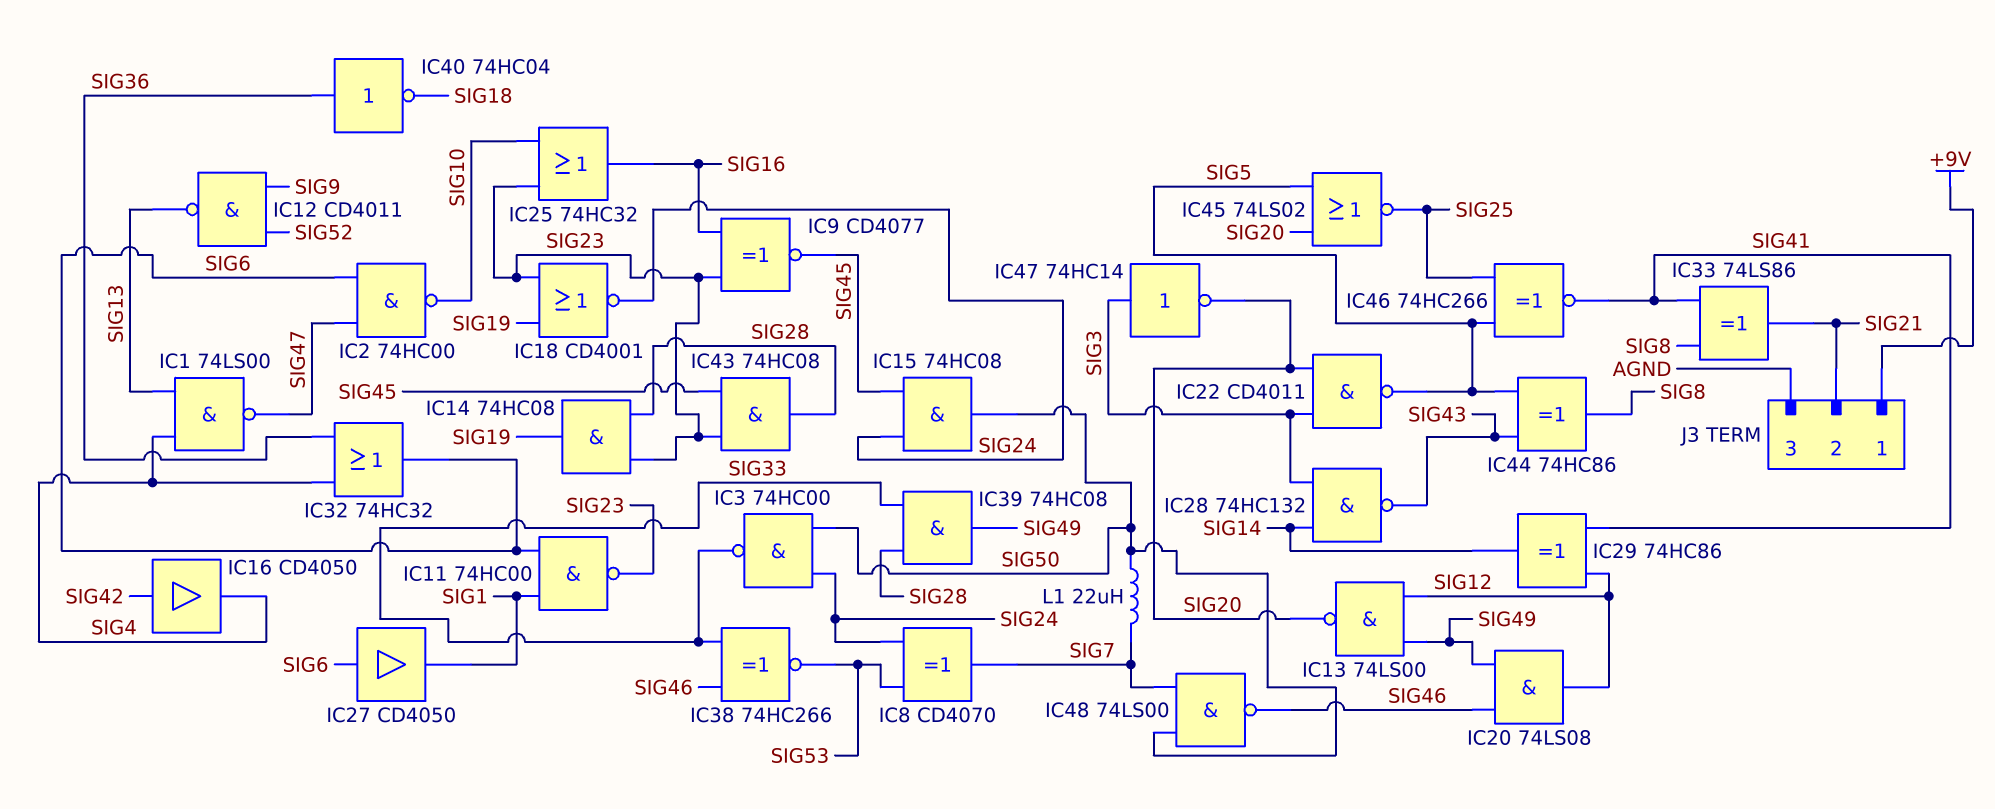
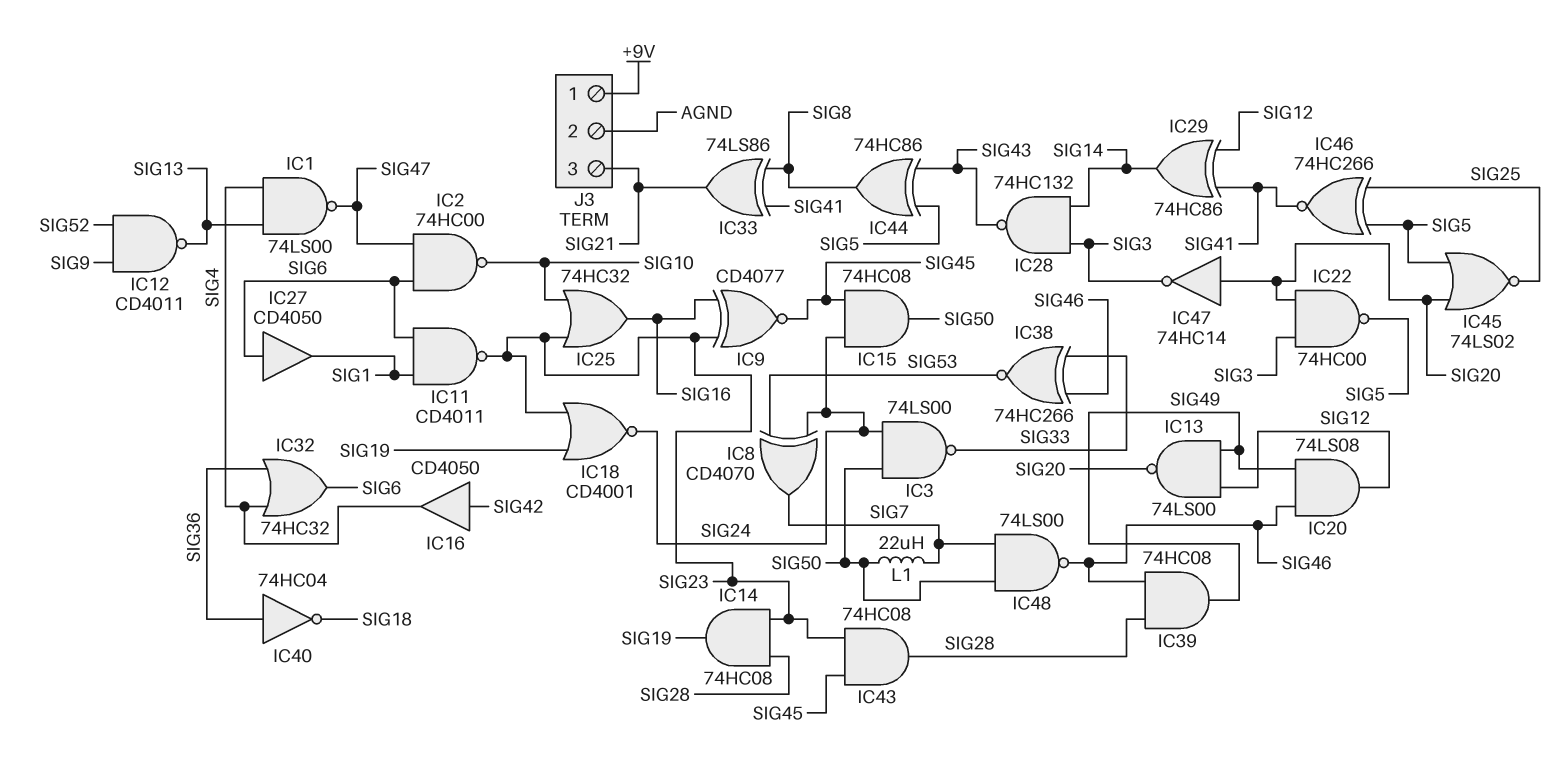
IC3: NAND 74HC00 (in SIG24, in SIG50, out SIG33) -> NAND 74LS00 (in SIG24, in SIG50, out SIG33)
IC11: NAND 74HC00 (in SIG1, in SIG6, out SIG23) -> NAND CD4011 (in SIG1, in SIG6, out SIG23)
IC22: NAND CD4011 (in SIG3, in SIG20, out SIG5) -> NAND 74HC00 (in SIG3, in SIG20, out SIG5)
IC39: AND 74HC08 (in SIG28, in SIG33, out SIG49) -> AND 74HC08 (in SIG28, in SIG46, out SIG49)
IC47: NOT 74HC14 (in SIG3, out SIG20) -> NOT 74HC14 (in SIG20, out SIG3)
J3 pin 2: SIG21 -> AGND
J3 pin 3: AGND -> SIG21

